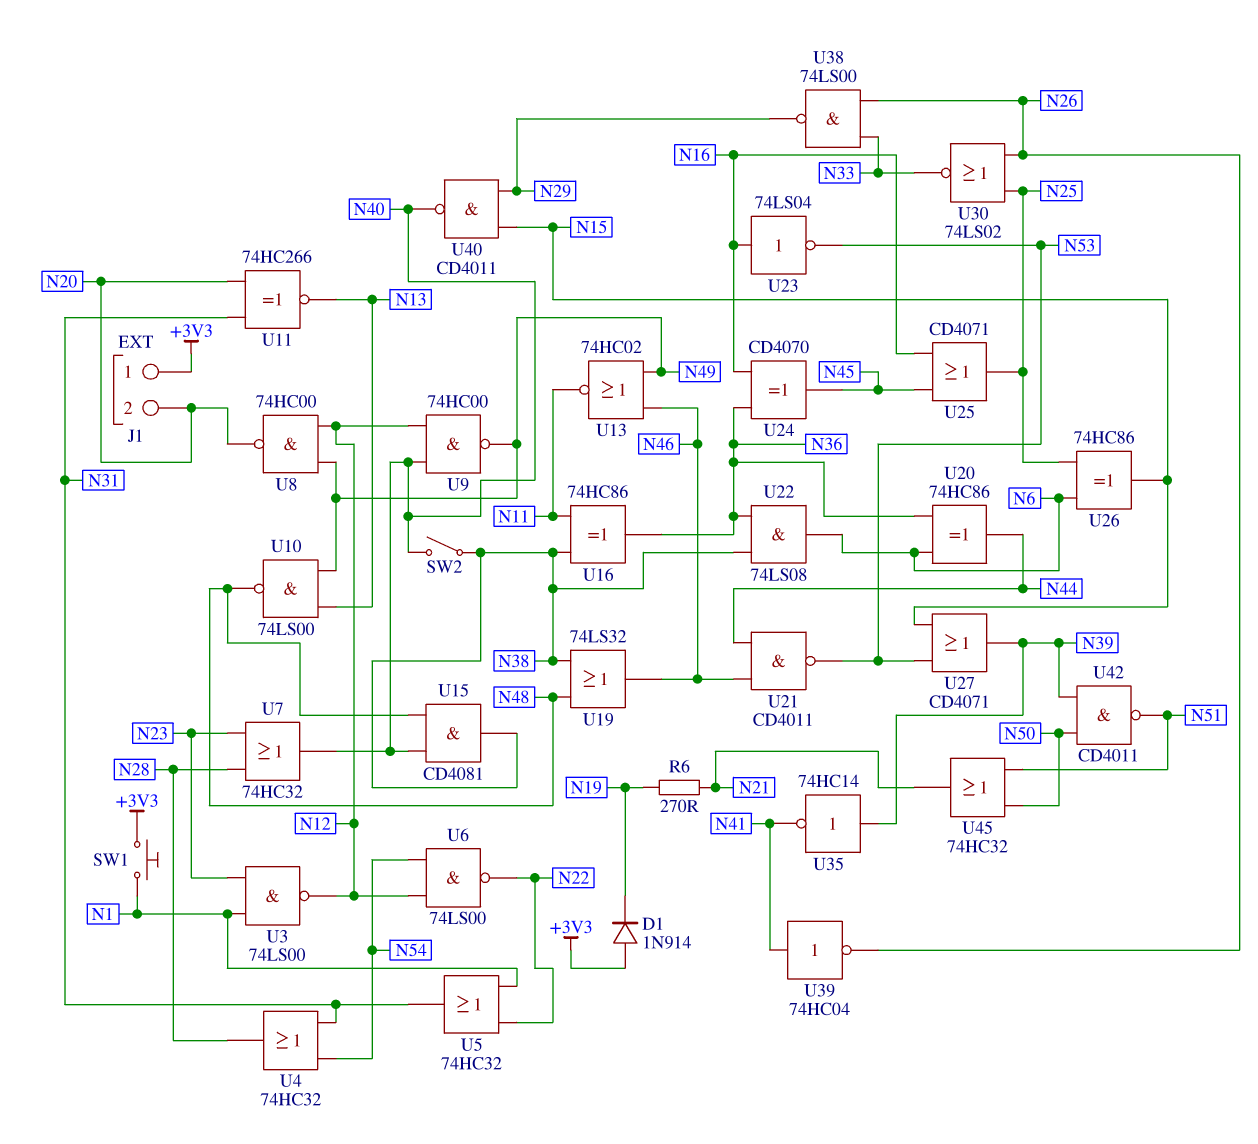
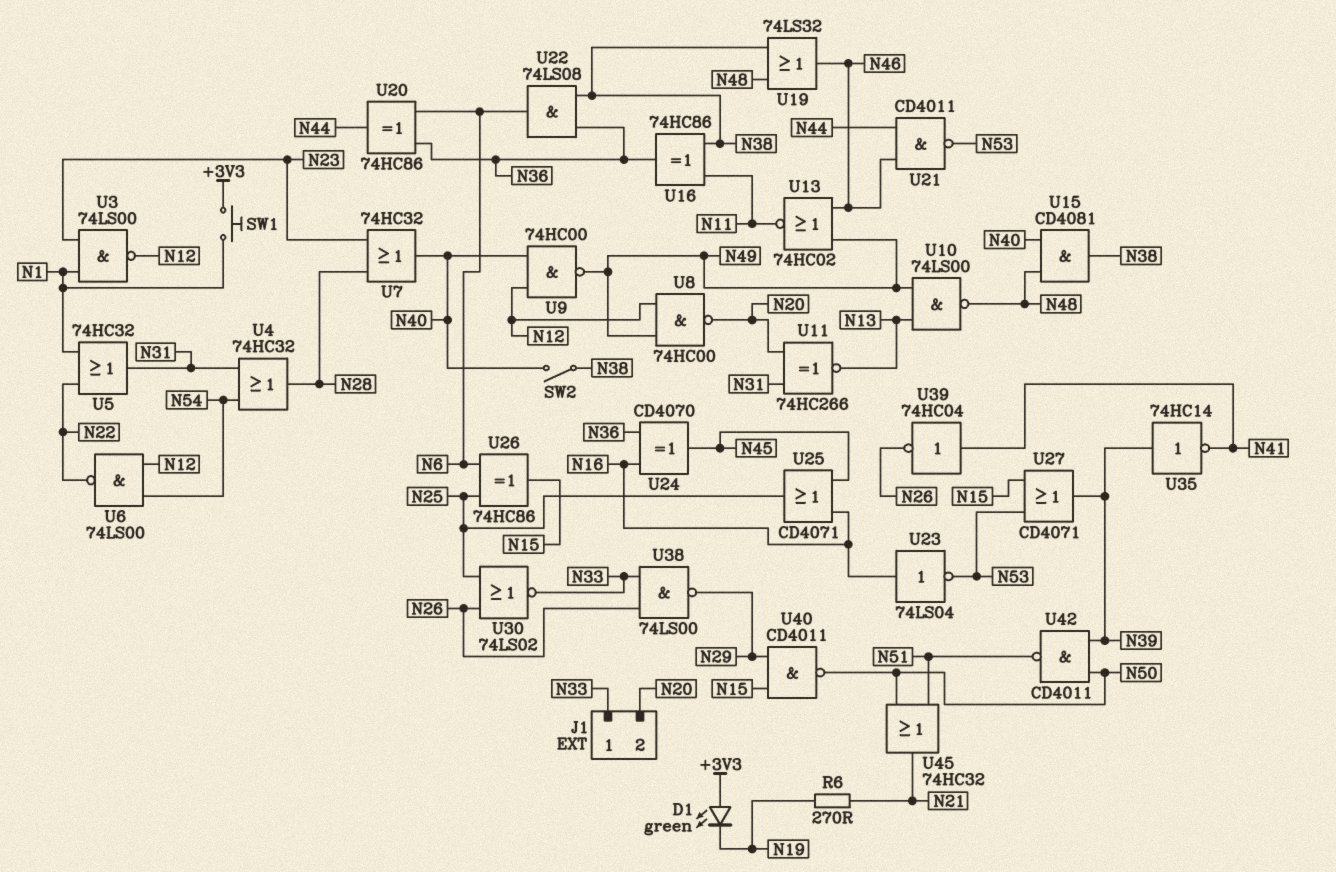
D1: diode 1N914 (A +3V3, K N19) -> LED green (A +3V3, K N19)
J1 pin 1: +3V3 -> N33
U40: NAND CD4011 (in N15, in N29, out N40) -> NAND CD4011 (in N15, in N29, out N50)

